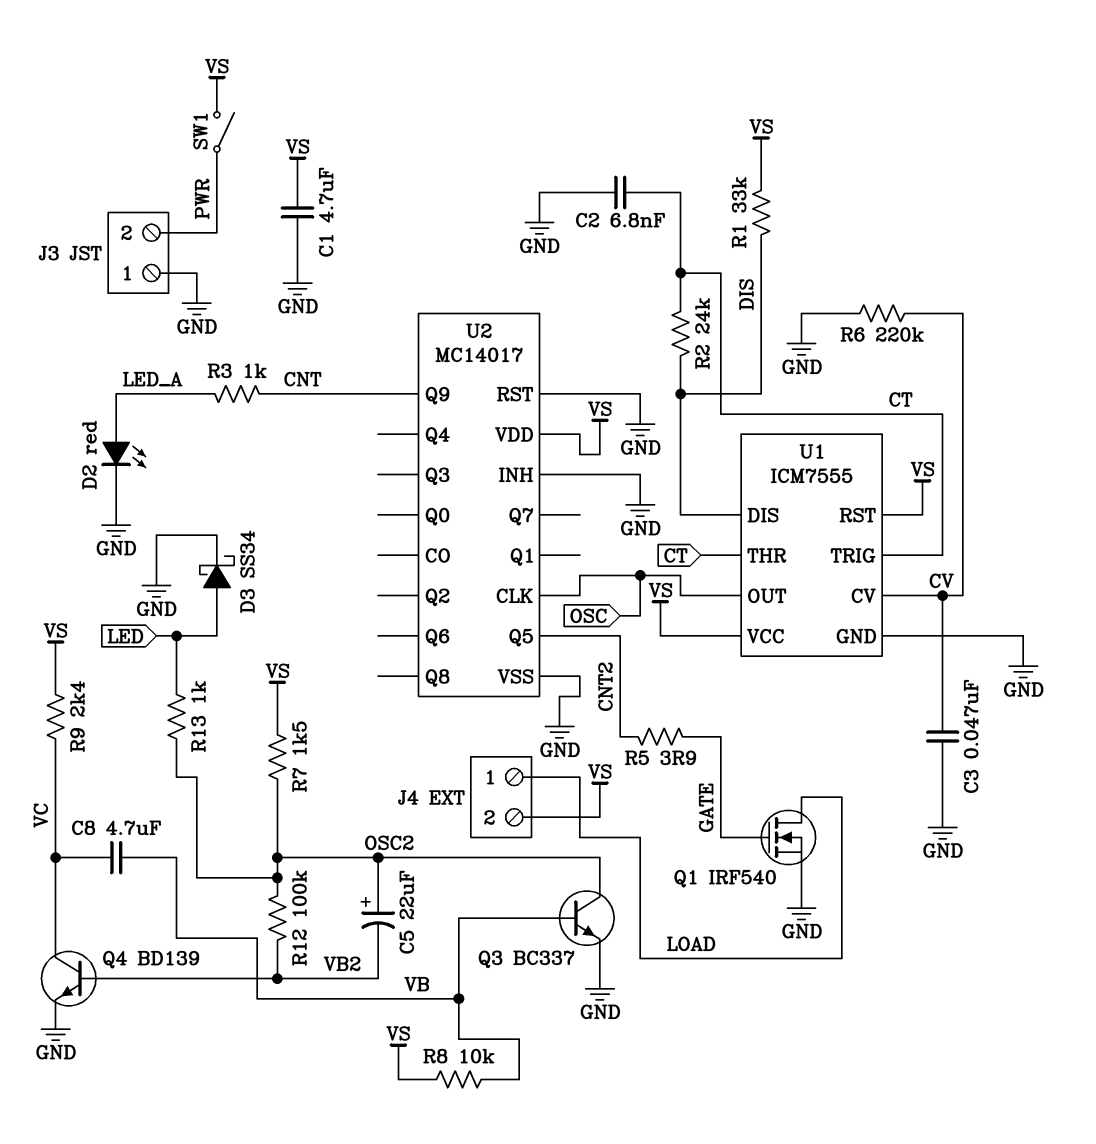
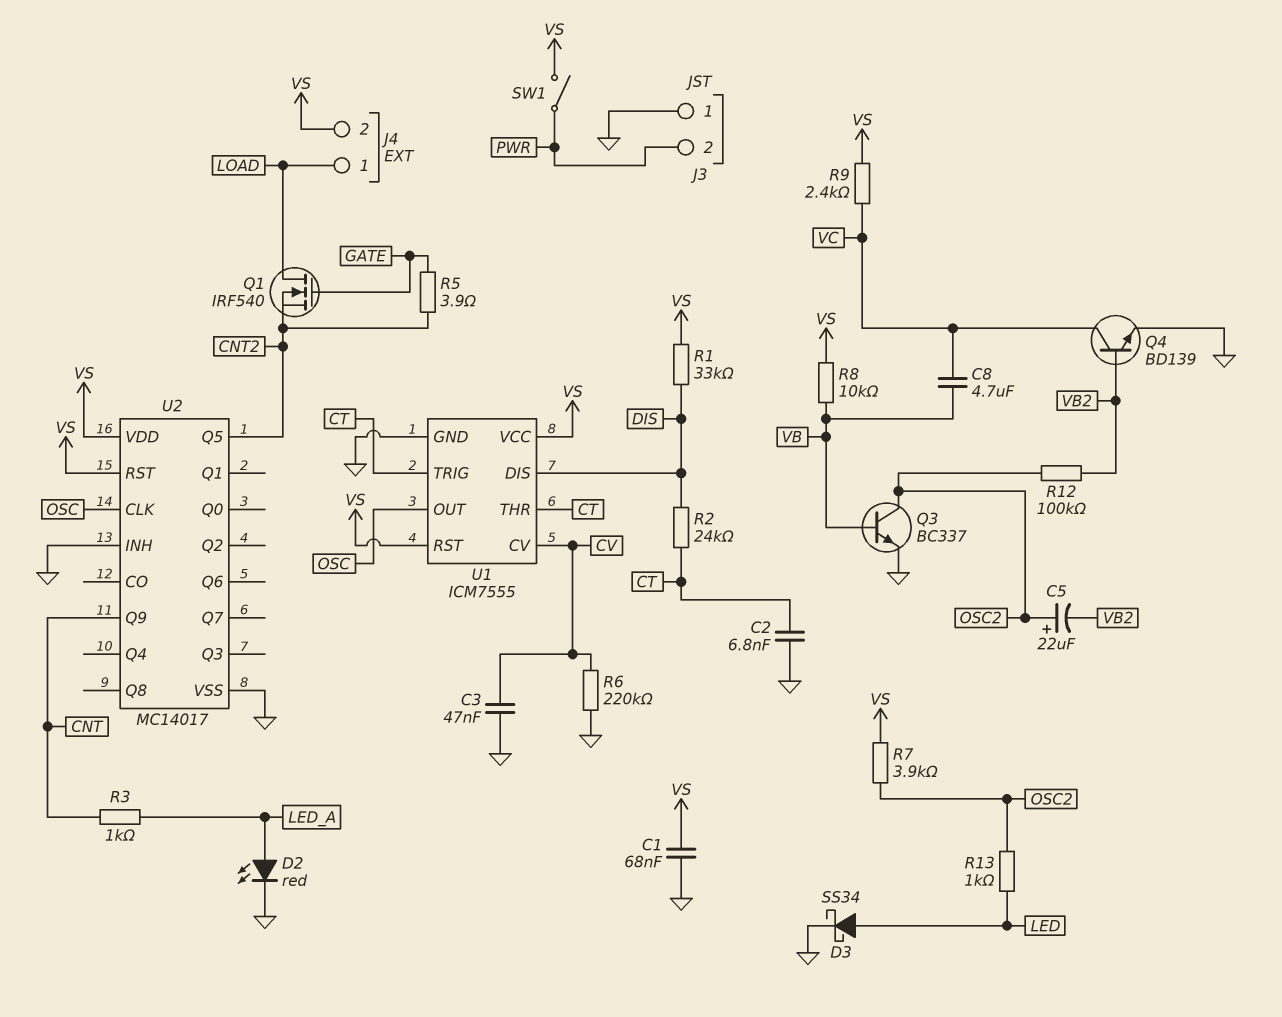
C1: 4.7uF (GND, VS) -> 68nF (GND, VS)
Q1: NMOS IRF540 (G GATE, D LOAD, S GND) -> NMOS IRF540 (G GATE, D LOAD, S CNT2)
R7: 1.5k (OSC2, VS) -> 3.9k (OSC2, VS)
U2 pin RST: GND -> VS

